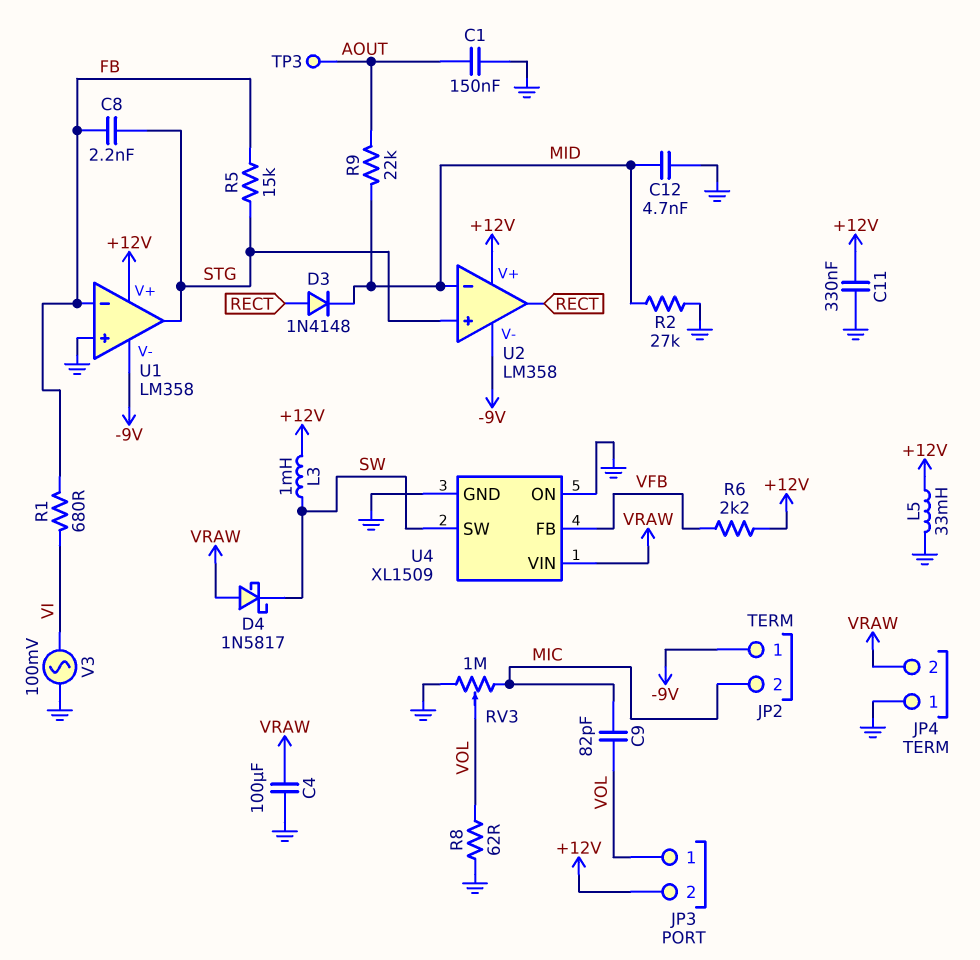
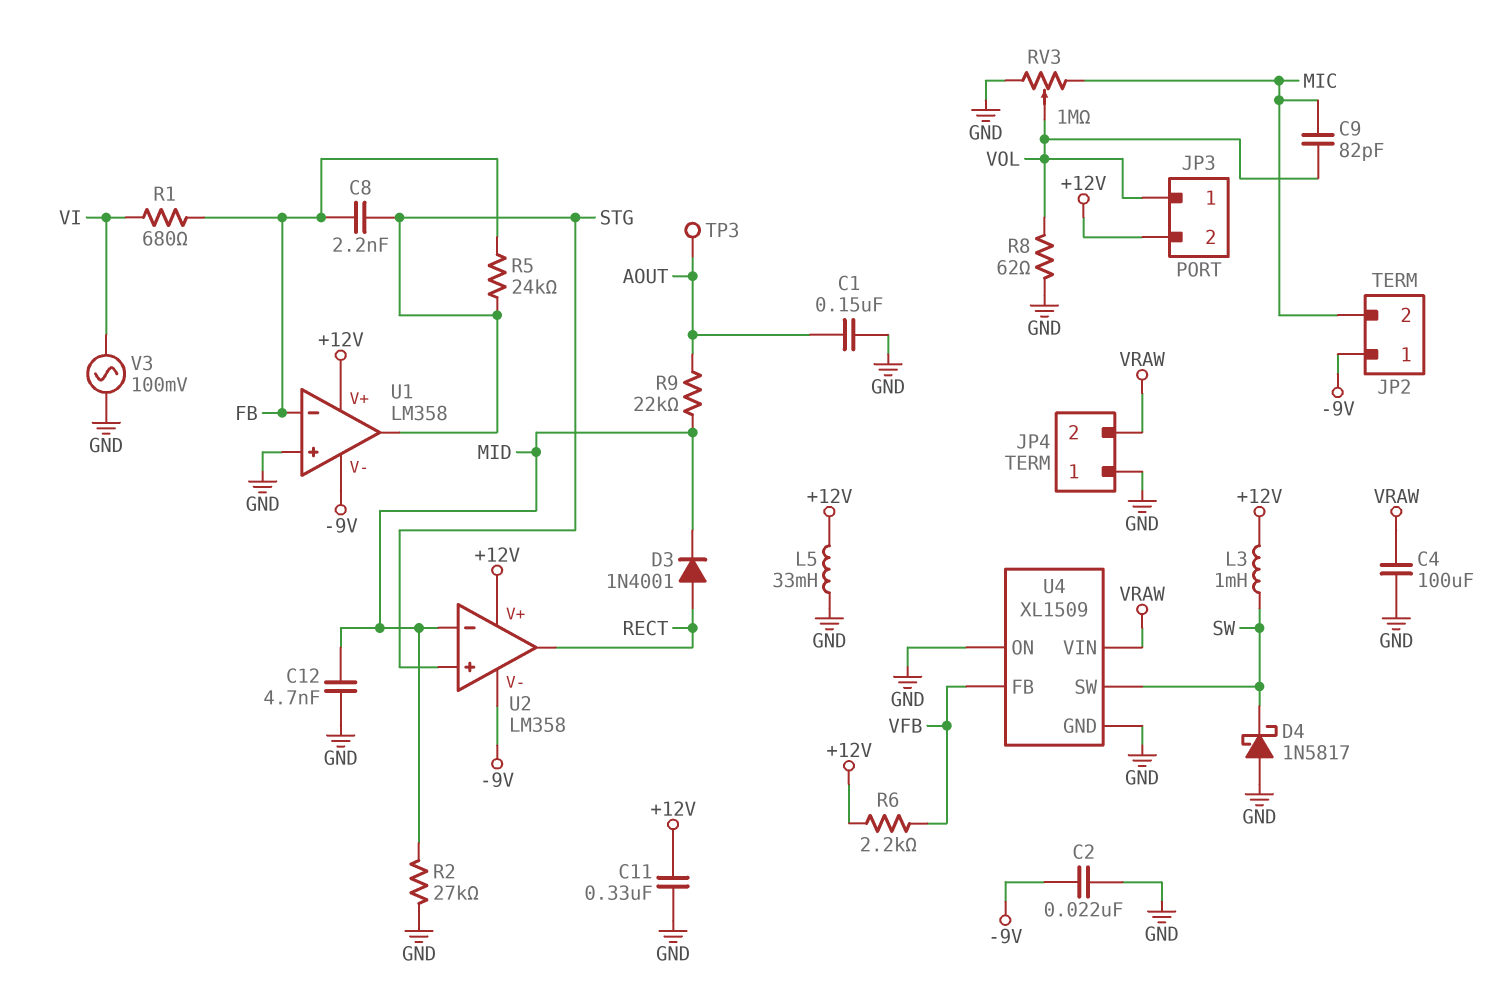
C2: none -> 22nF (-9V, GND)
D3: diode 1N4148 (A RECT, K MID) -> diode 1N4001 (A RECT, K MID)
D4: schottky 1N5817 (A VRAW, K SW) -> schottky 1N5817 (A GND, K SW)
R5: 15k (FB, STG) -> 24k (FB, STG)

